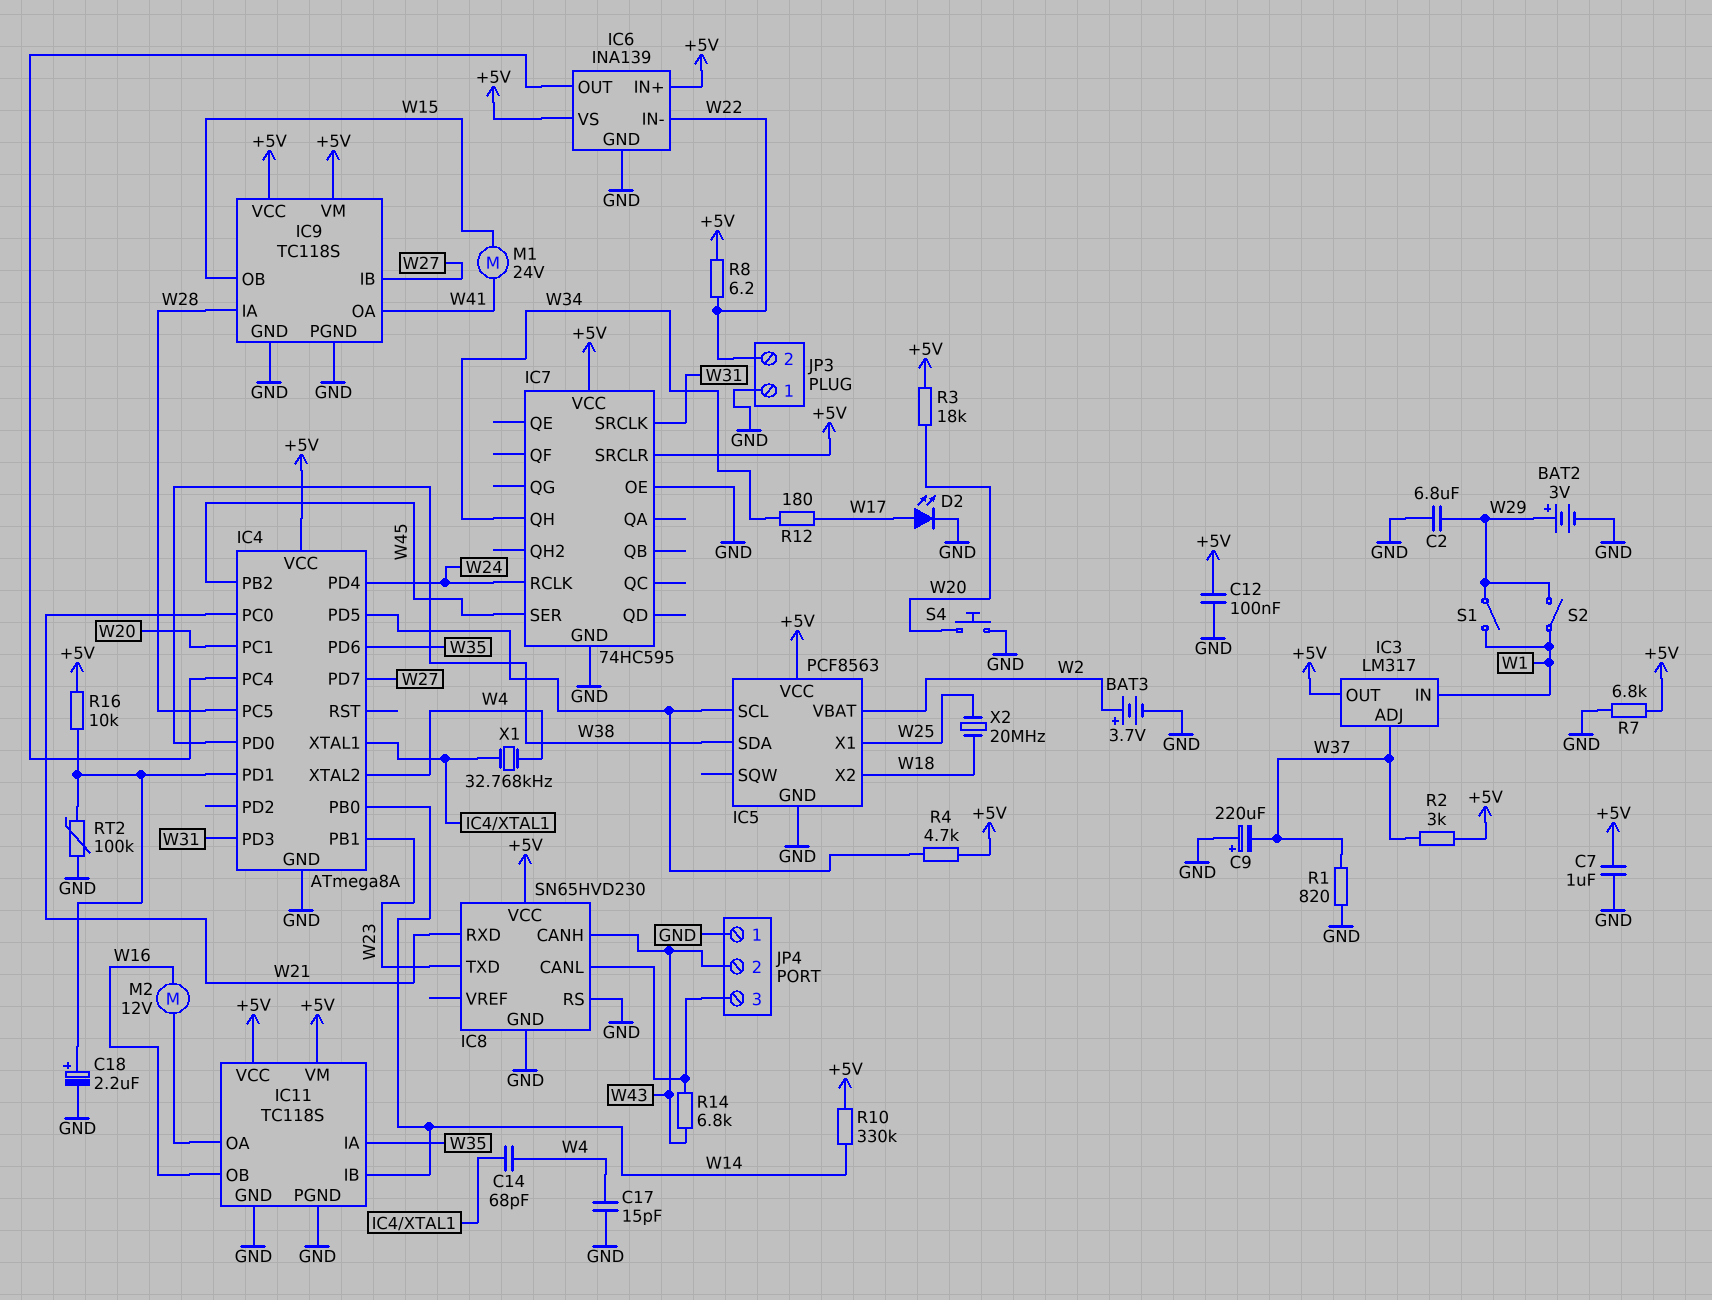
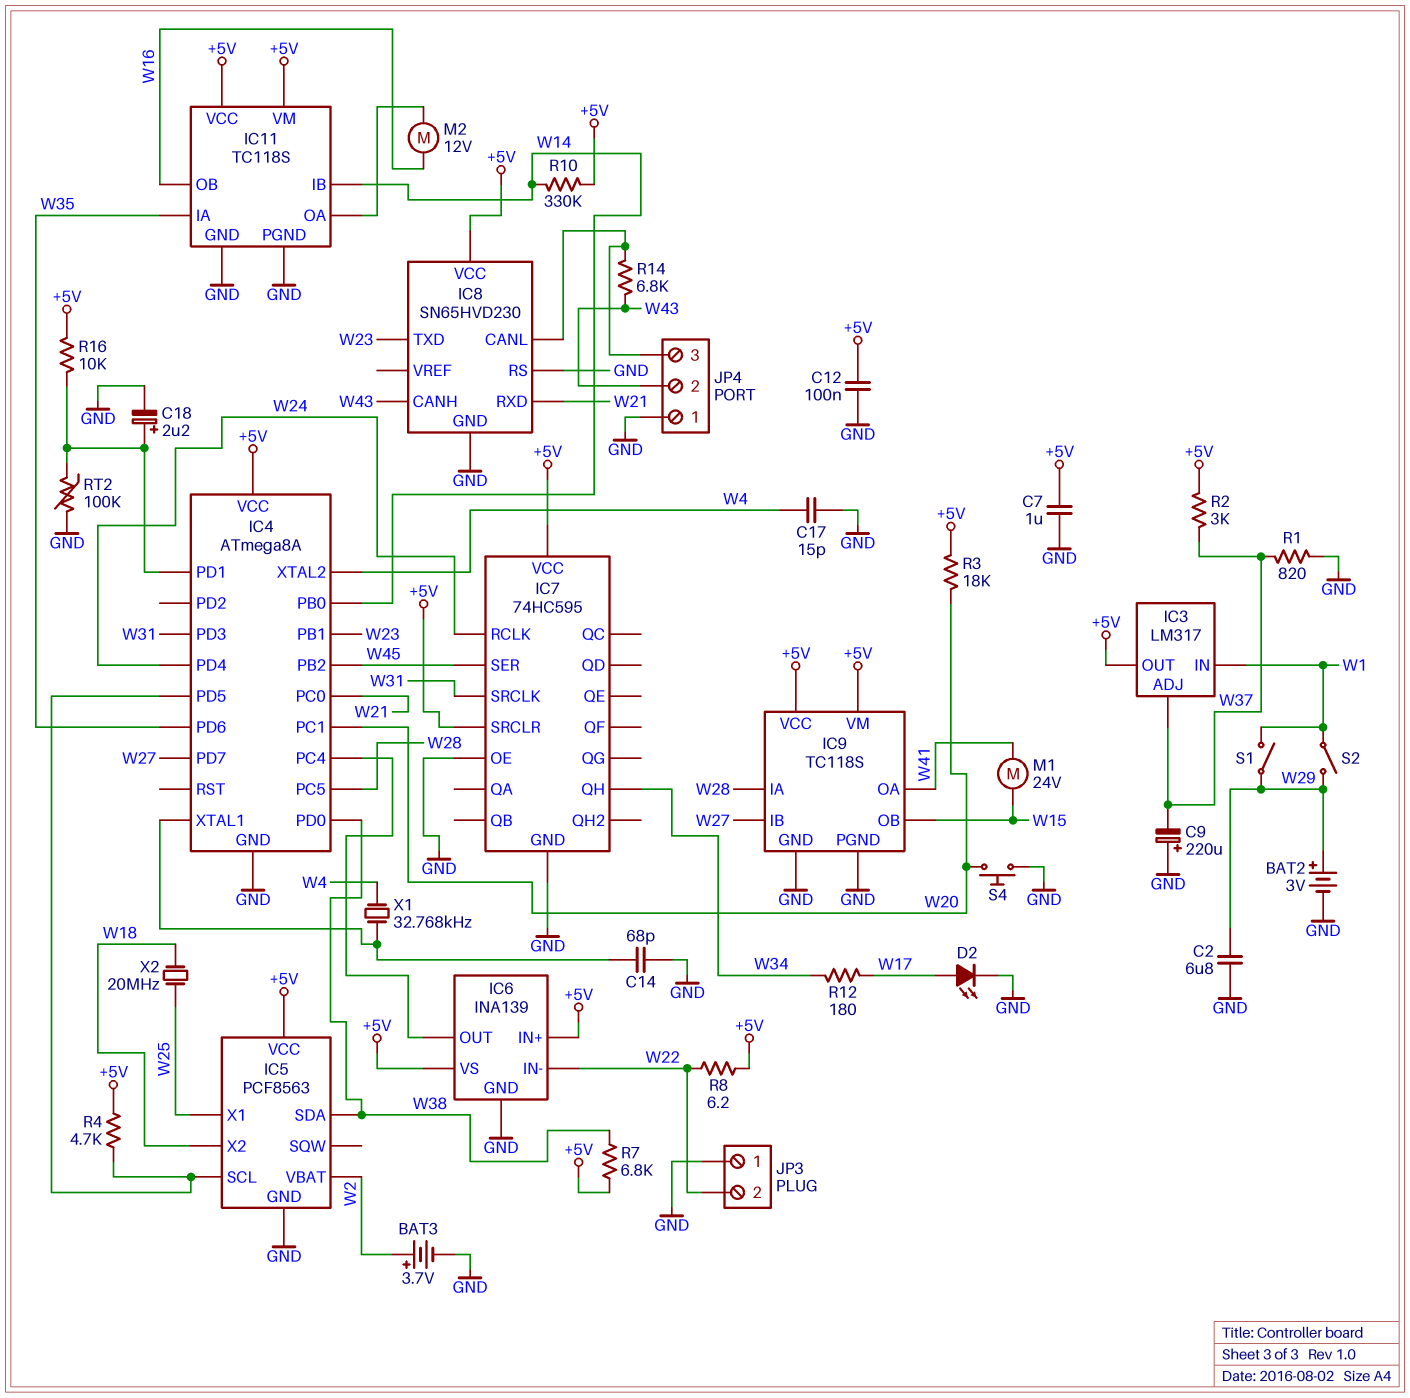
C14: 68pF (IC4/XTAL1, W4) -> 68pF (GND, IC4/XTAL1)
R7: 6.8k (+5V, GND) -> 6.8k (+5V, W38)

